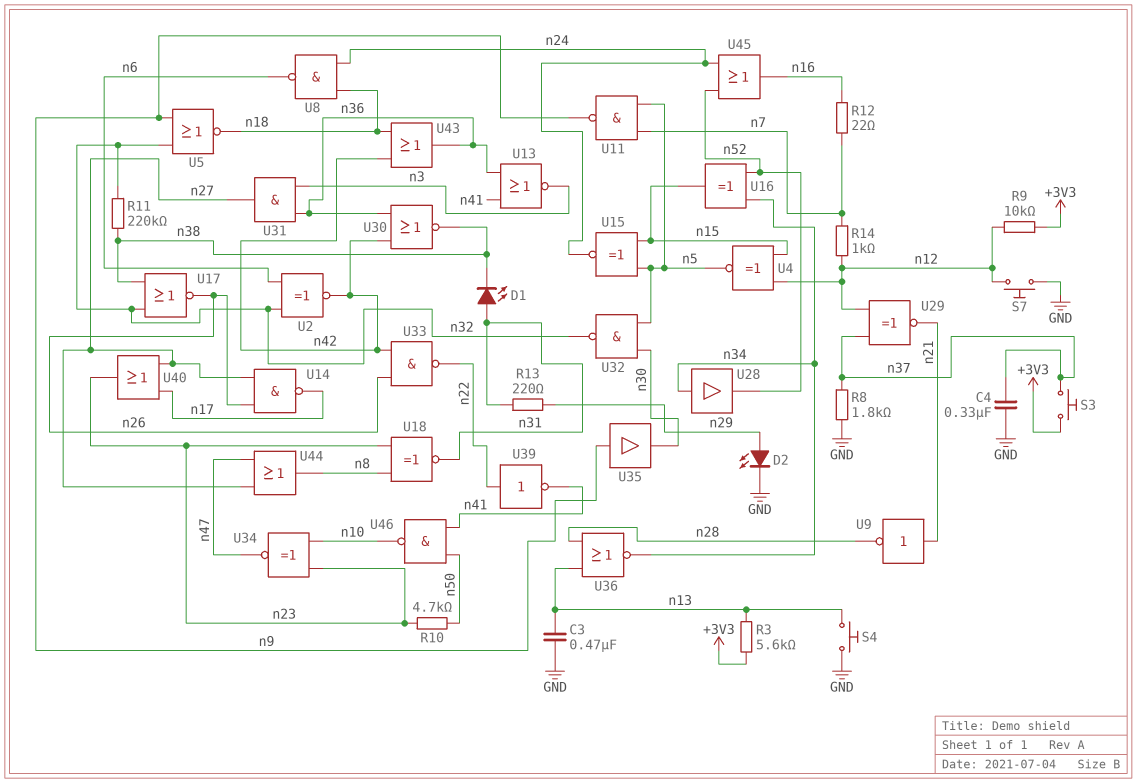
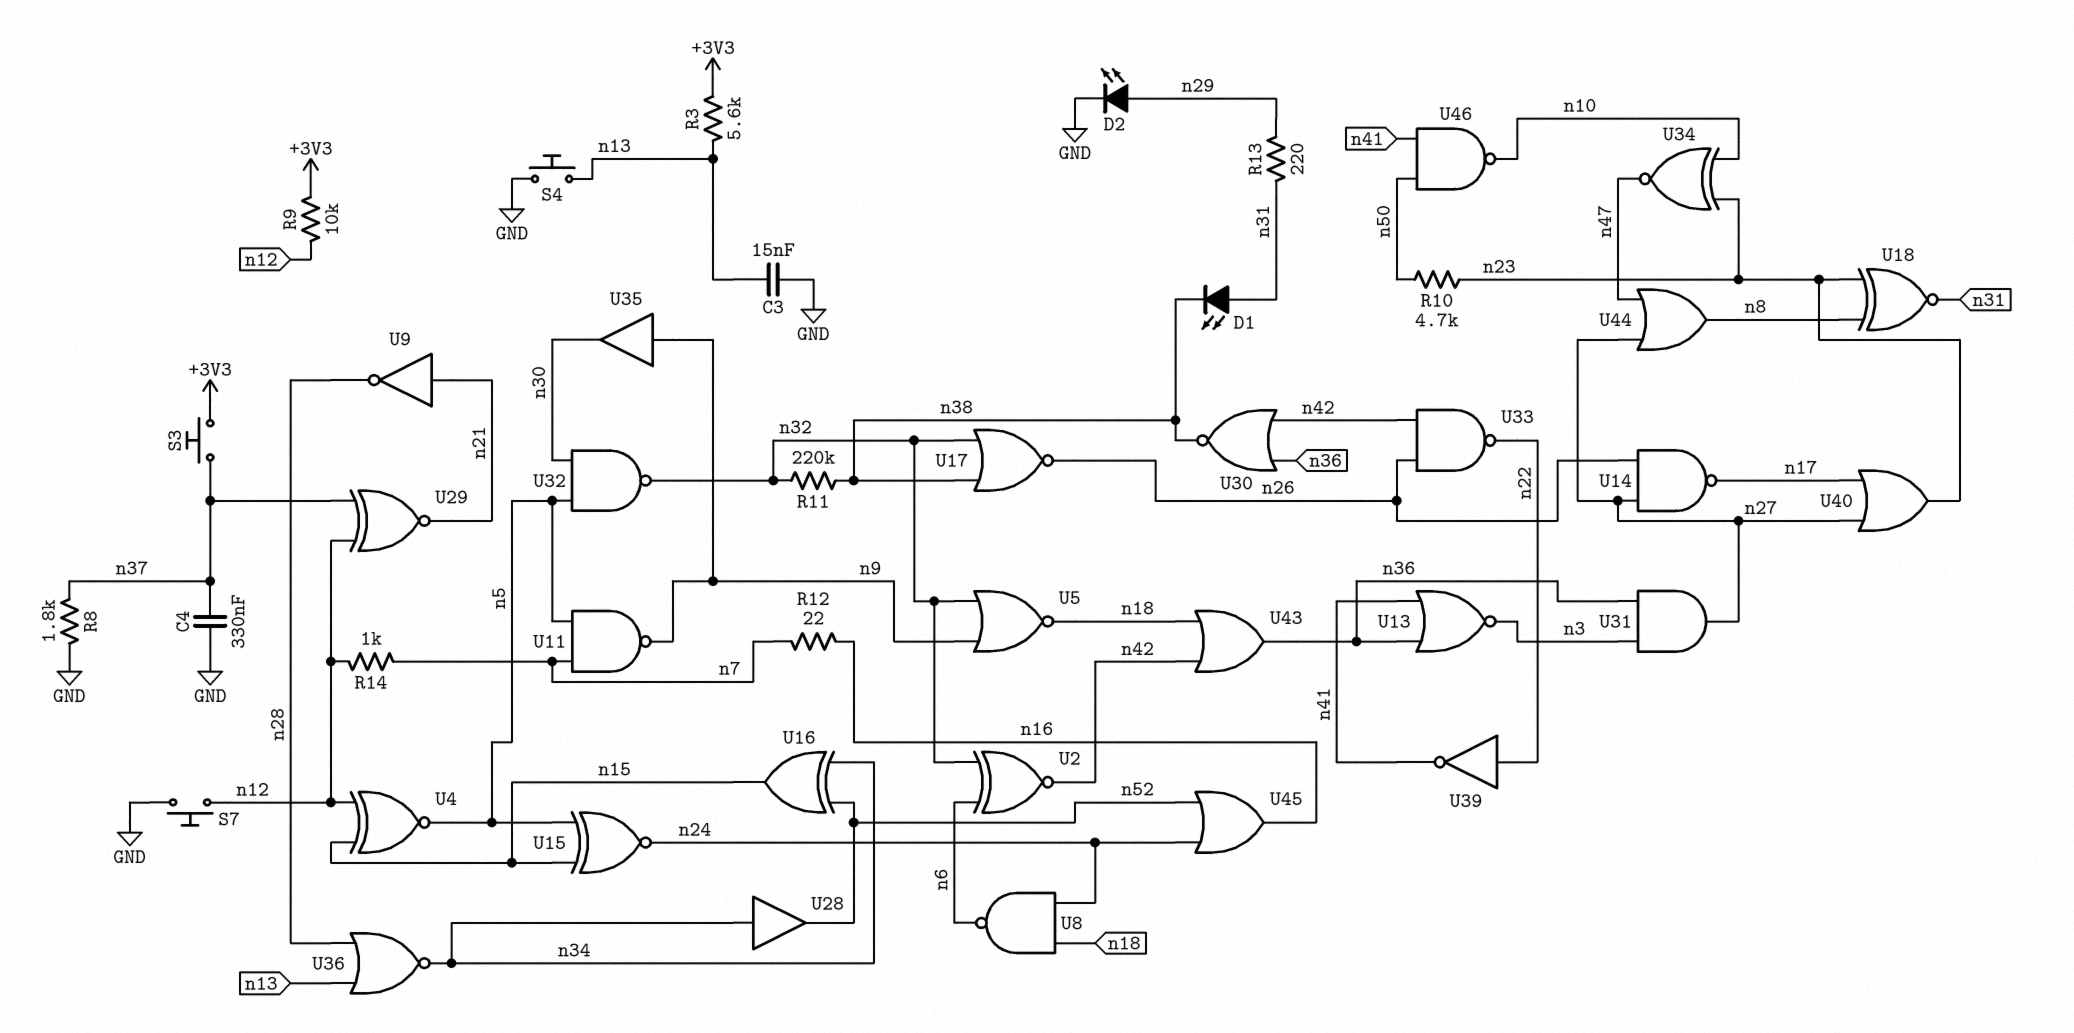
C3: 470nF (GND, n13) -> 15nF (GND, n13)

